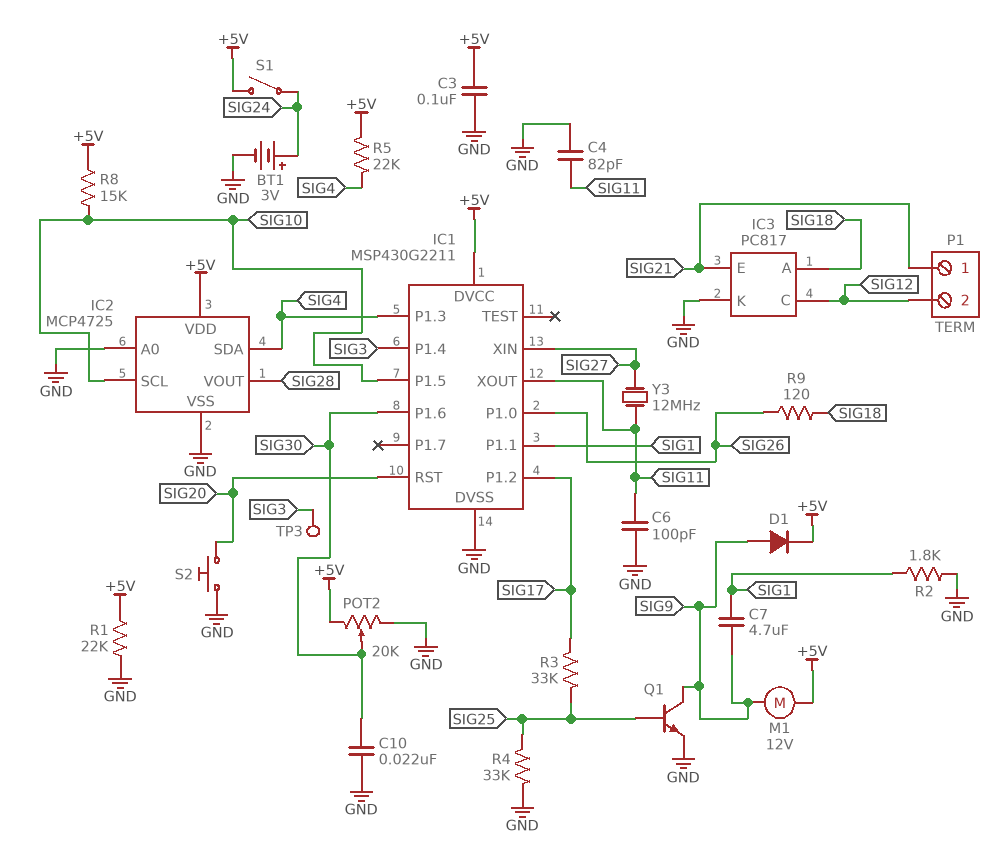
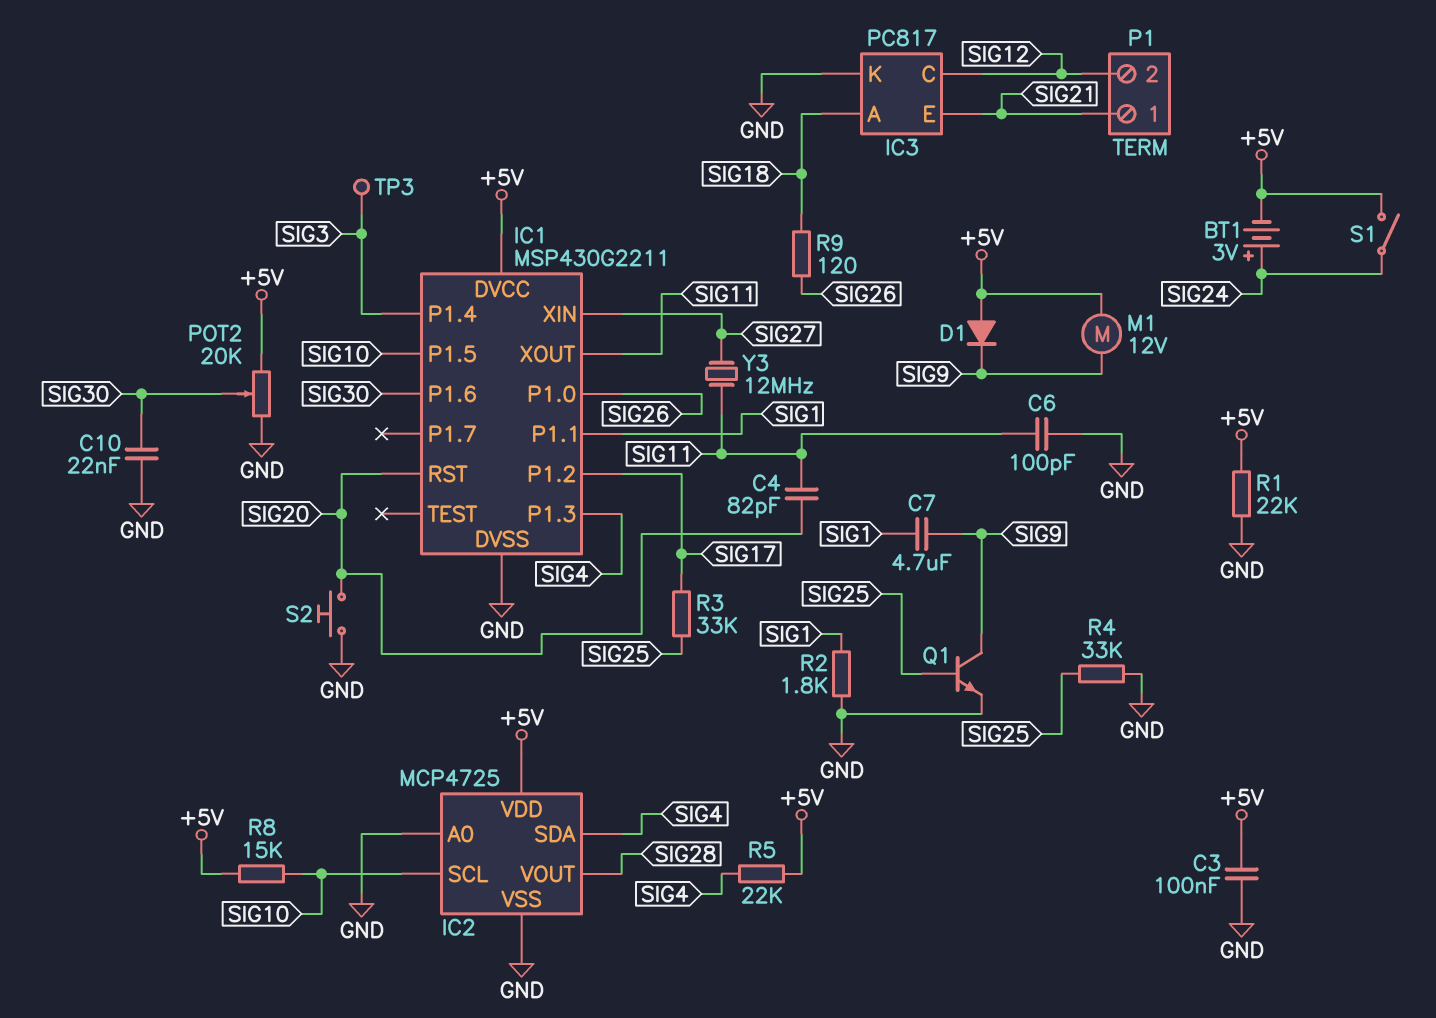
BT1: 3V (plus SIG24, minus GND) -> 3V (plus SIG24, minus +5V)
C4: 82pF (GND, SIG11) -> 82pF (SIG11, SIG20)
D1: diode (A SIG9, K +5V) -> diode (A +5V, K SIG9)

